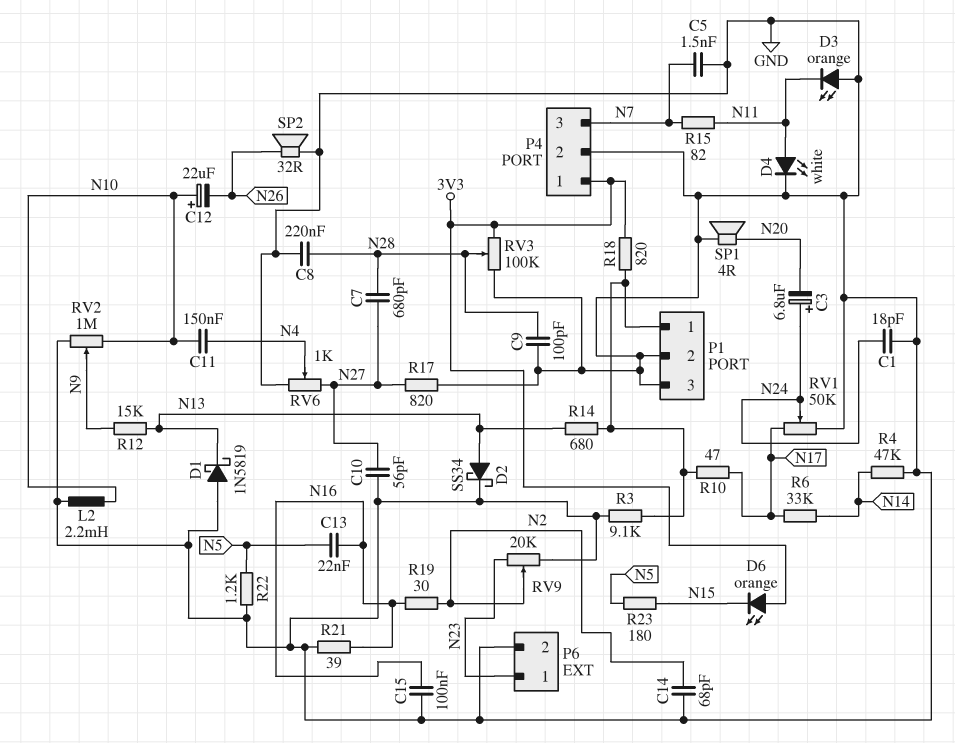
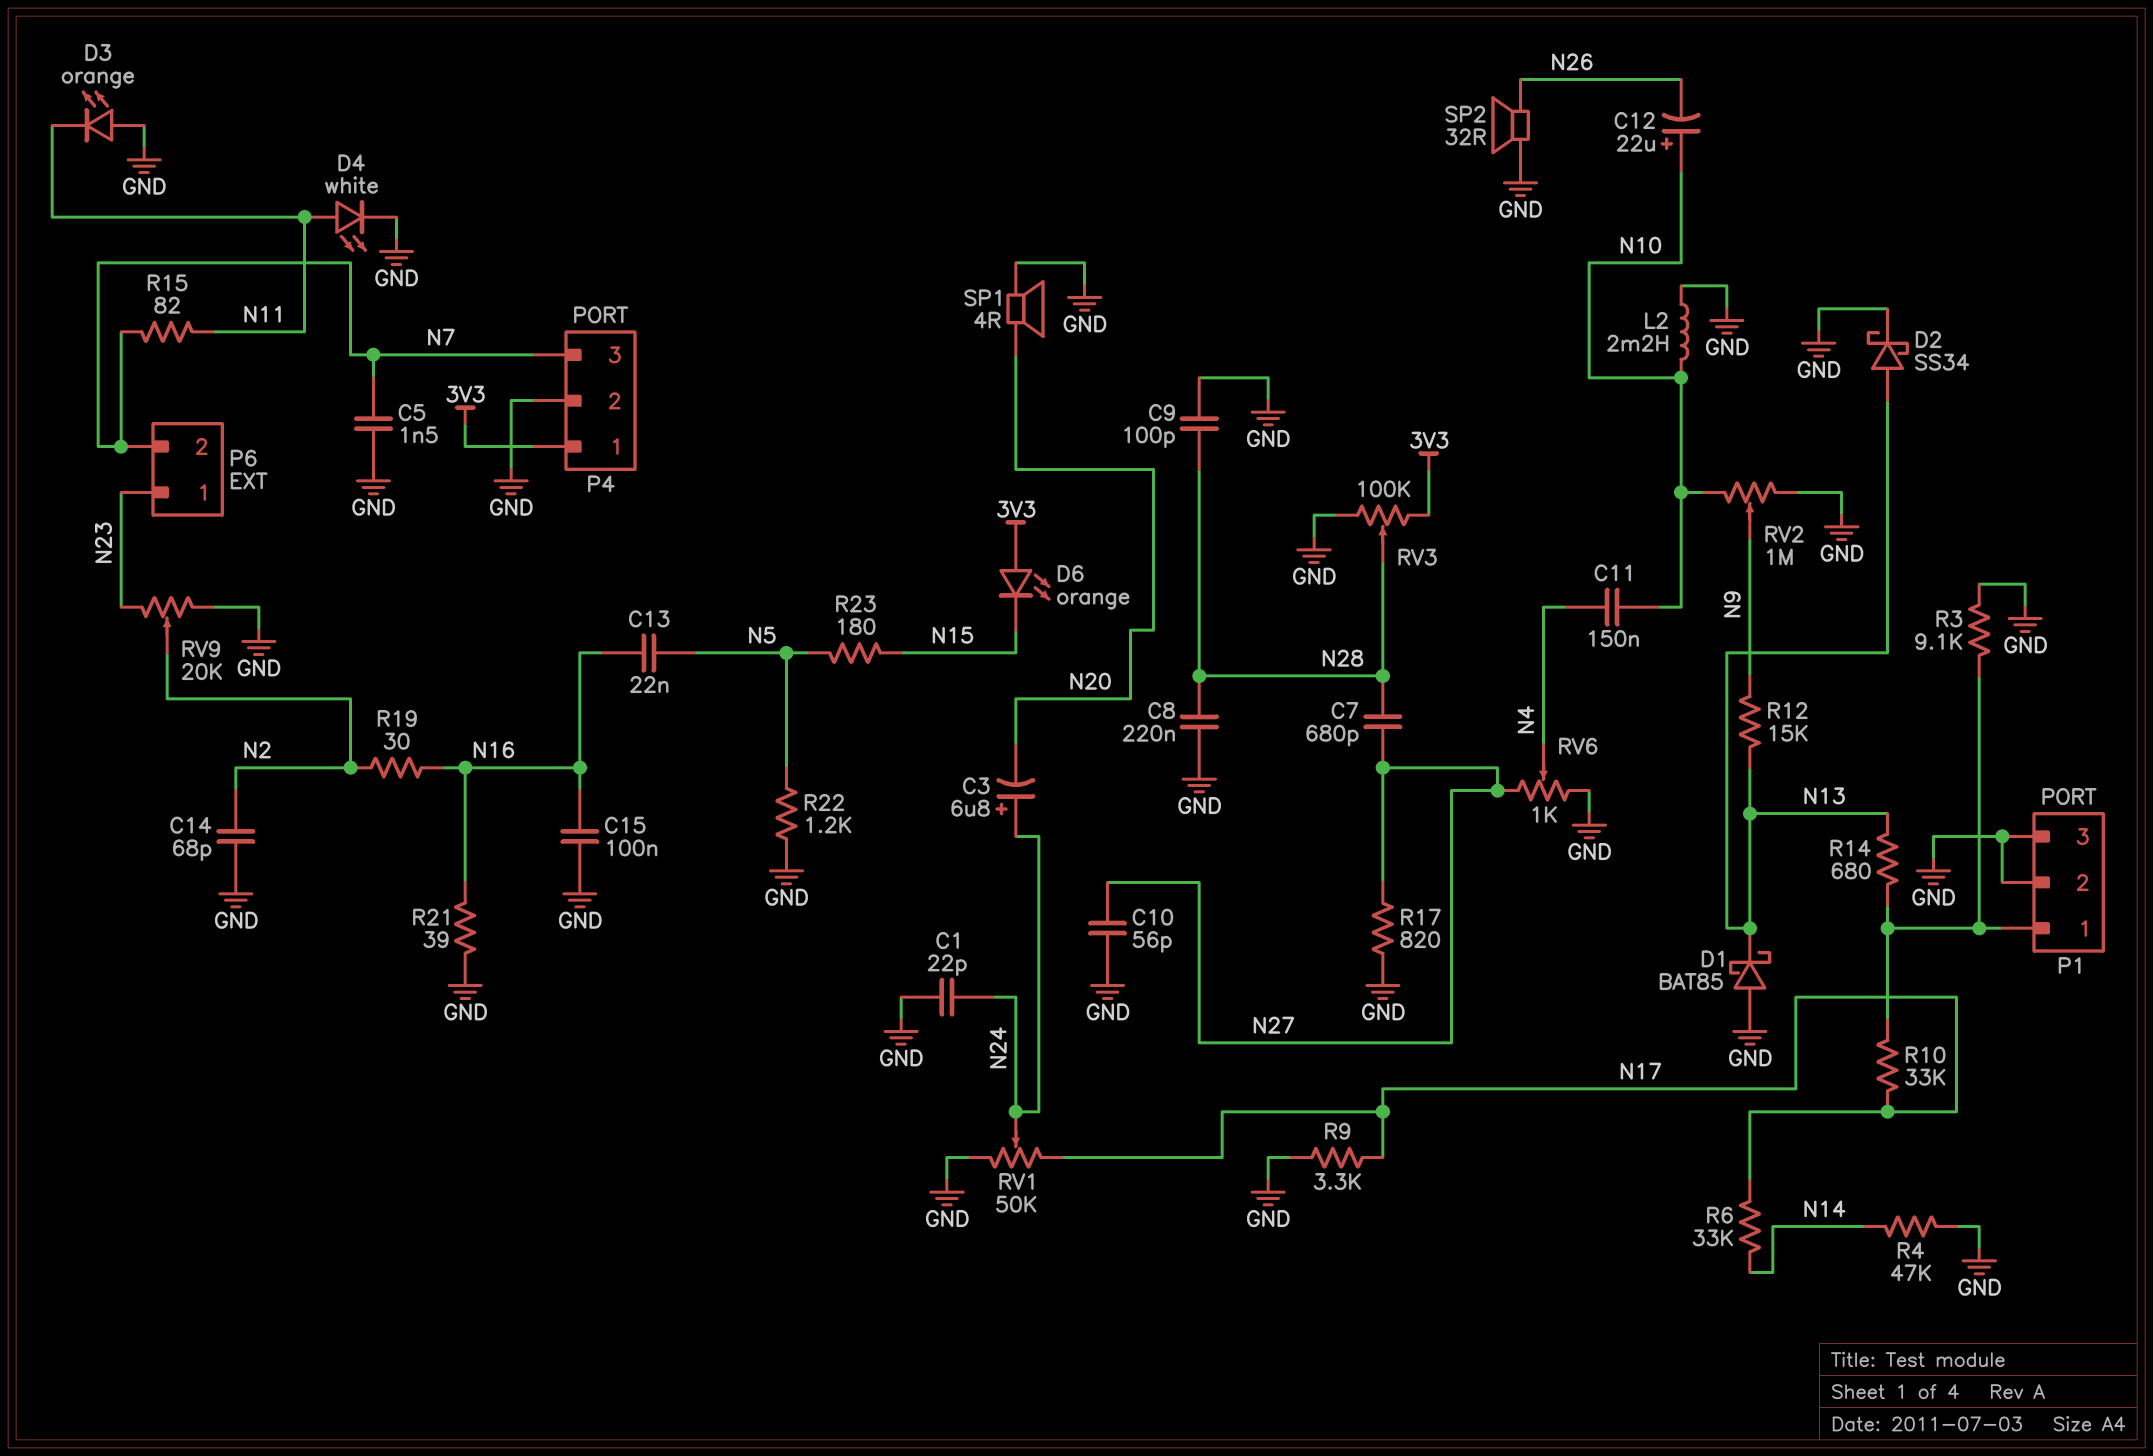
C1: 18pF (GND, N24) -> 22pF (GND, N24)
D1: schottky 1N5819 (A GND, K N13) -> schottky BAT85 (A GND, K N13)
P6 pin 2: GND -> N7
R9: none -> 3.3k (GND, N17)
R10: 47 (N17, P1/1) -> 33k (N17, P1/1)
R18: 820 (3V3, P1/1) -> none

